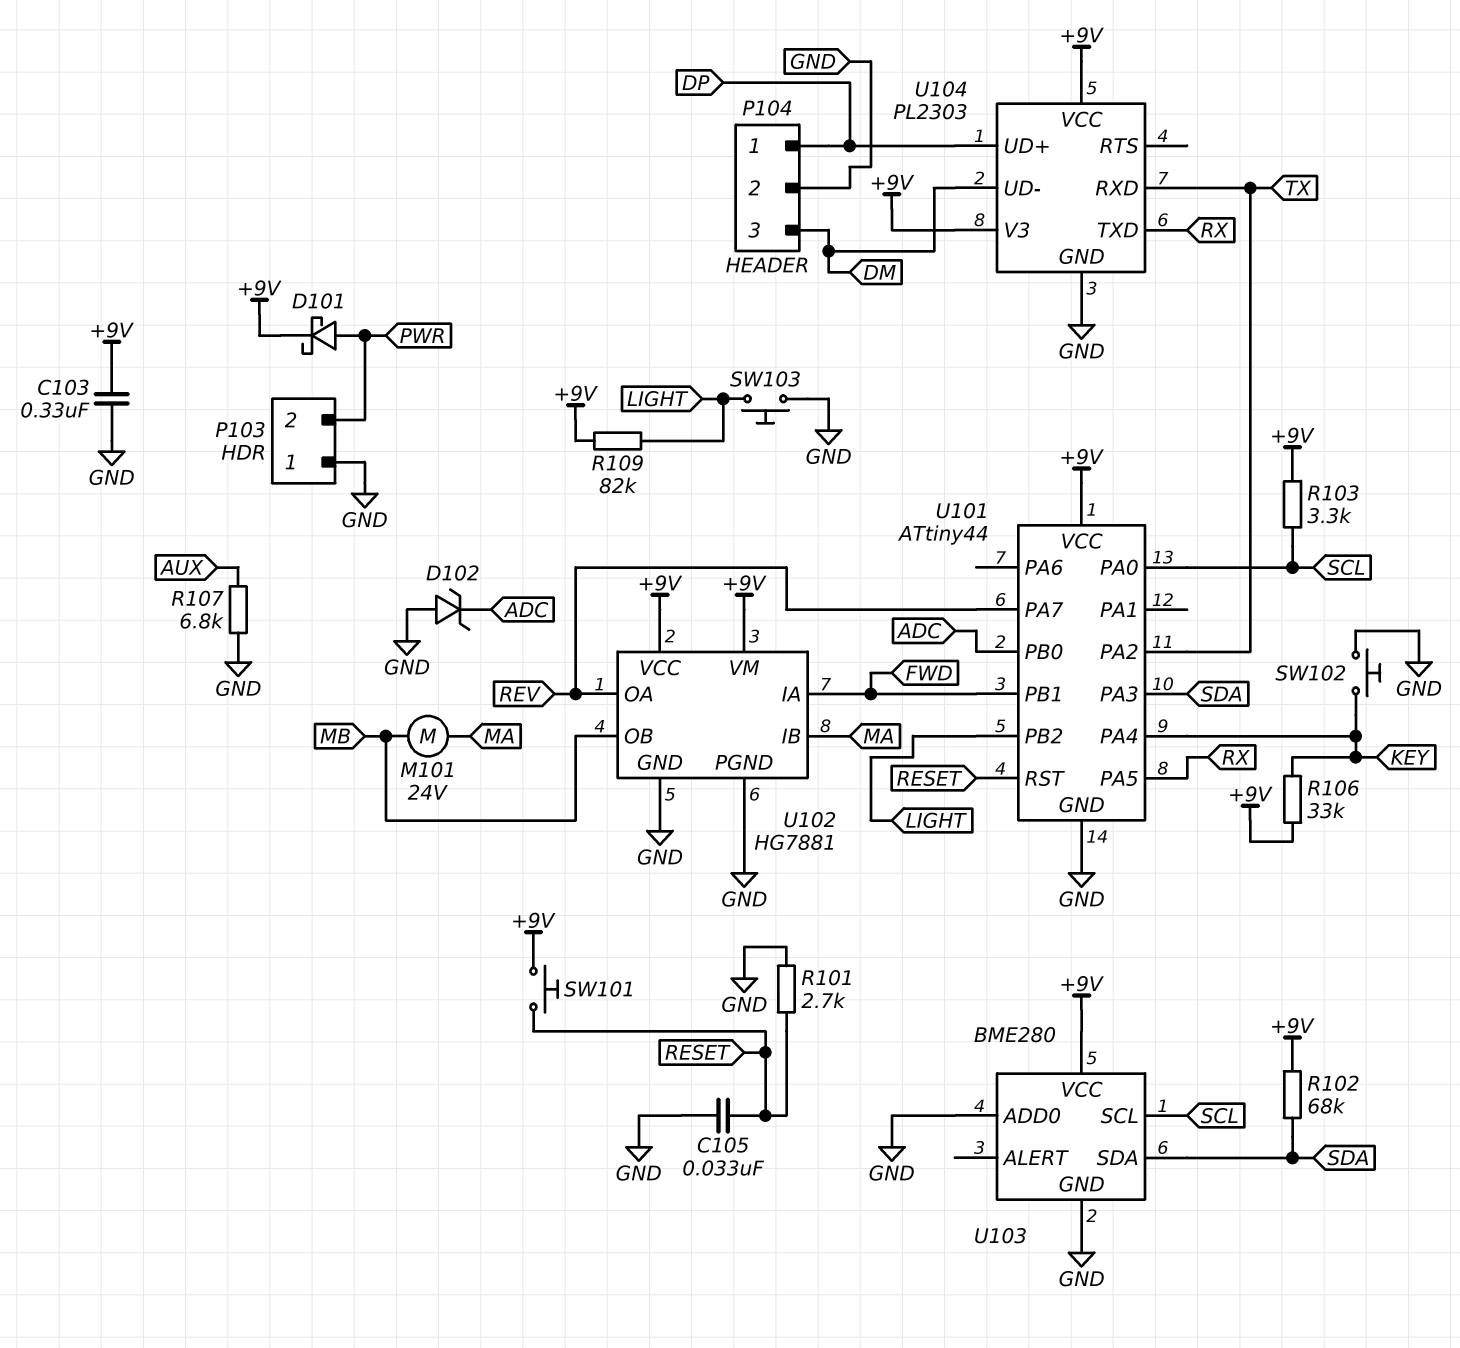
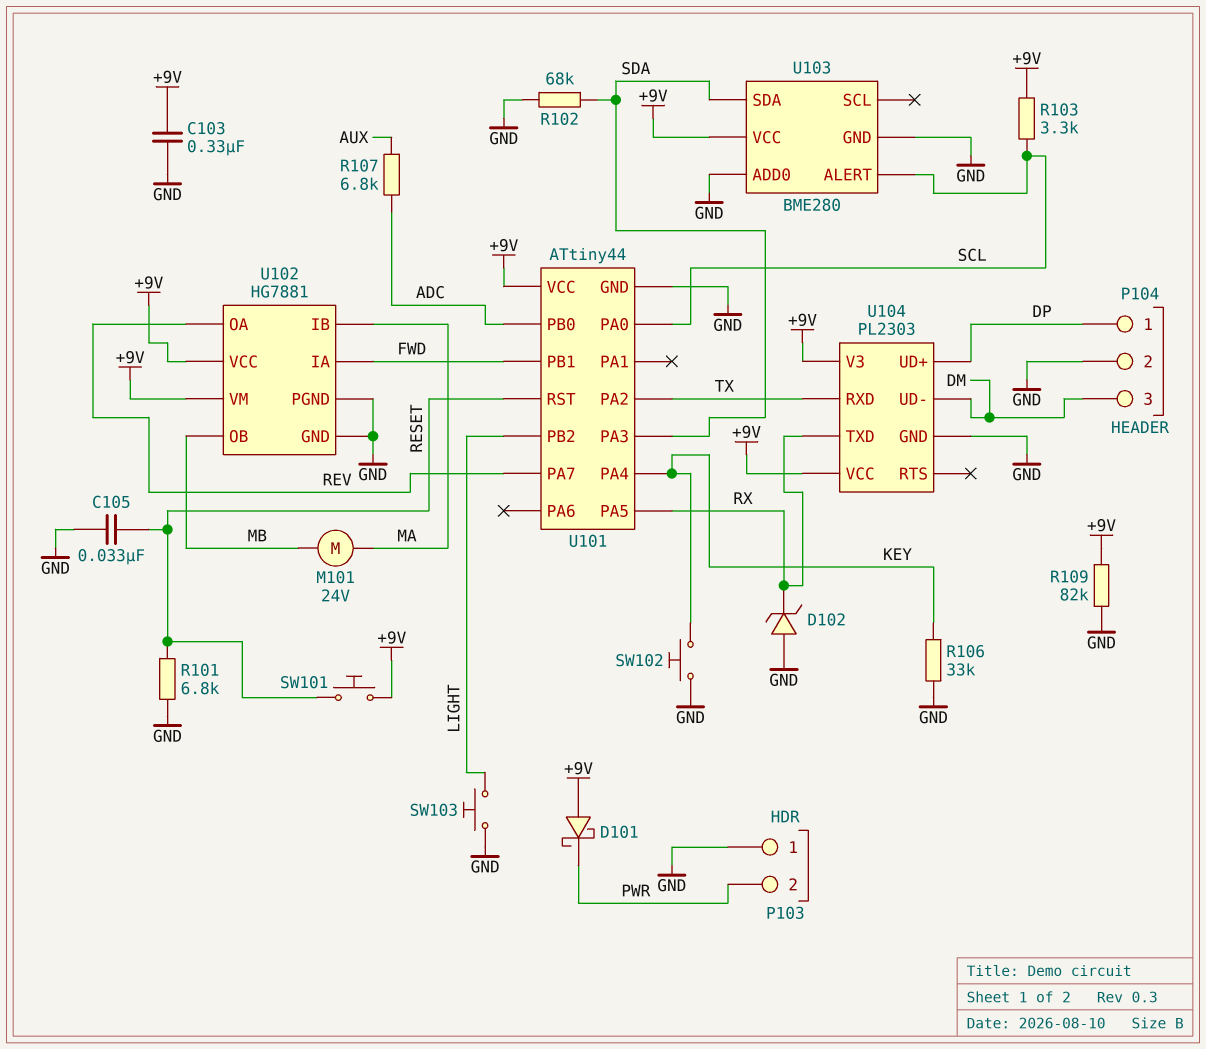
D101: schottky (A PWR, K +9V) -> schottky (A +9V, K PWR)
D102: zener (A GND, K ADC) -> zener (A GND, K RX)
R101: 2.7k (GND, RESET) -> 6.8k (GND, RESET)
R102: 68k (+9V, SDA) -> 68k (GND, SDA)
R106: 33k (+9V, KEY) -> 33k (GND, KEY)
R107: 6.8k (AUX, GND) -> 6.8k (ADC, AUX)
R109: 82k (+9V, LIGHT) -> 82k (+9V, GND)
U103 pin ALERT: none -> SCL
U103 pin SCL: SCL -> none

